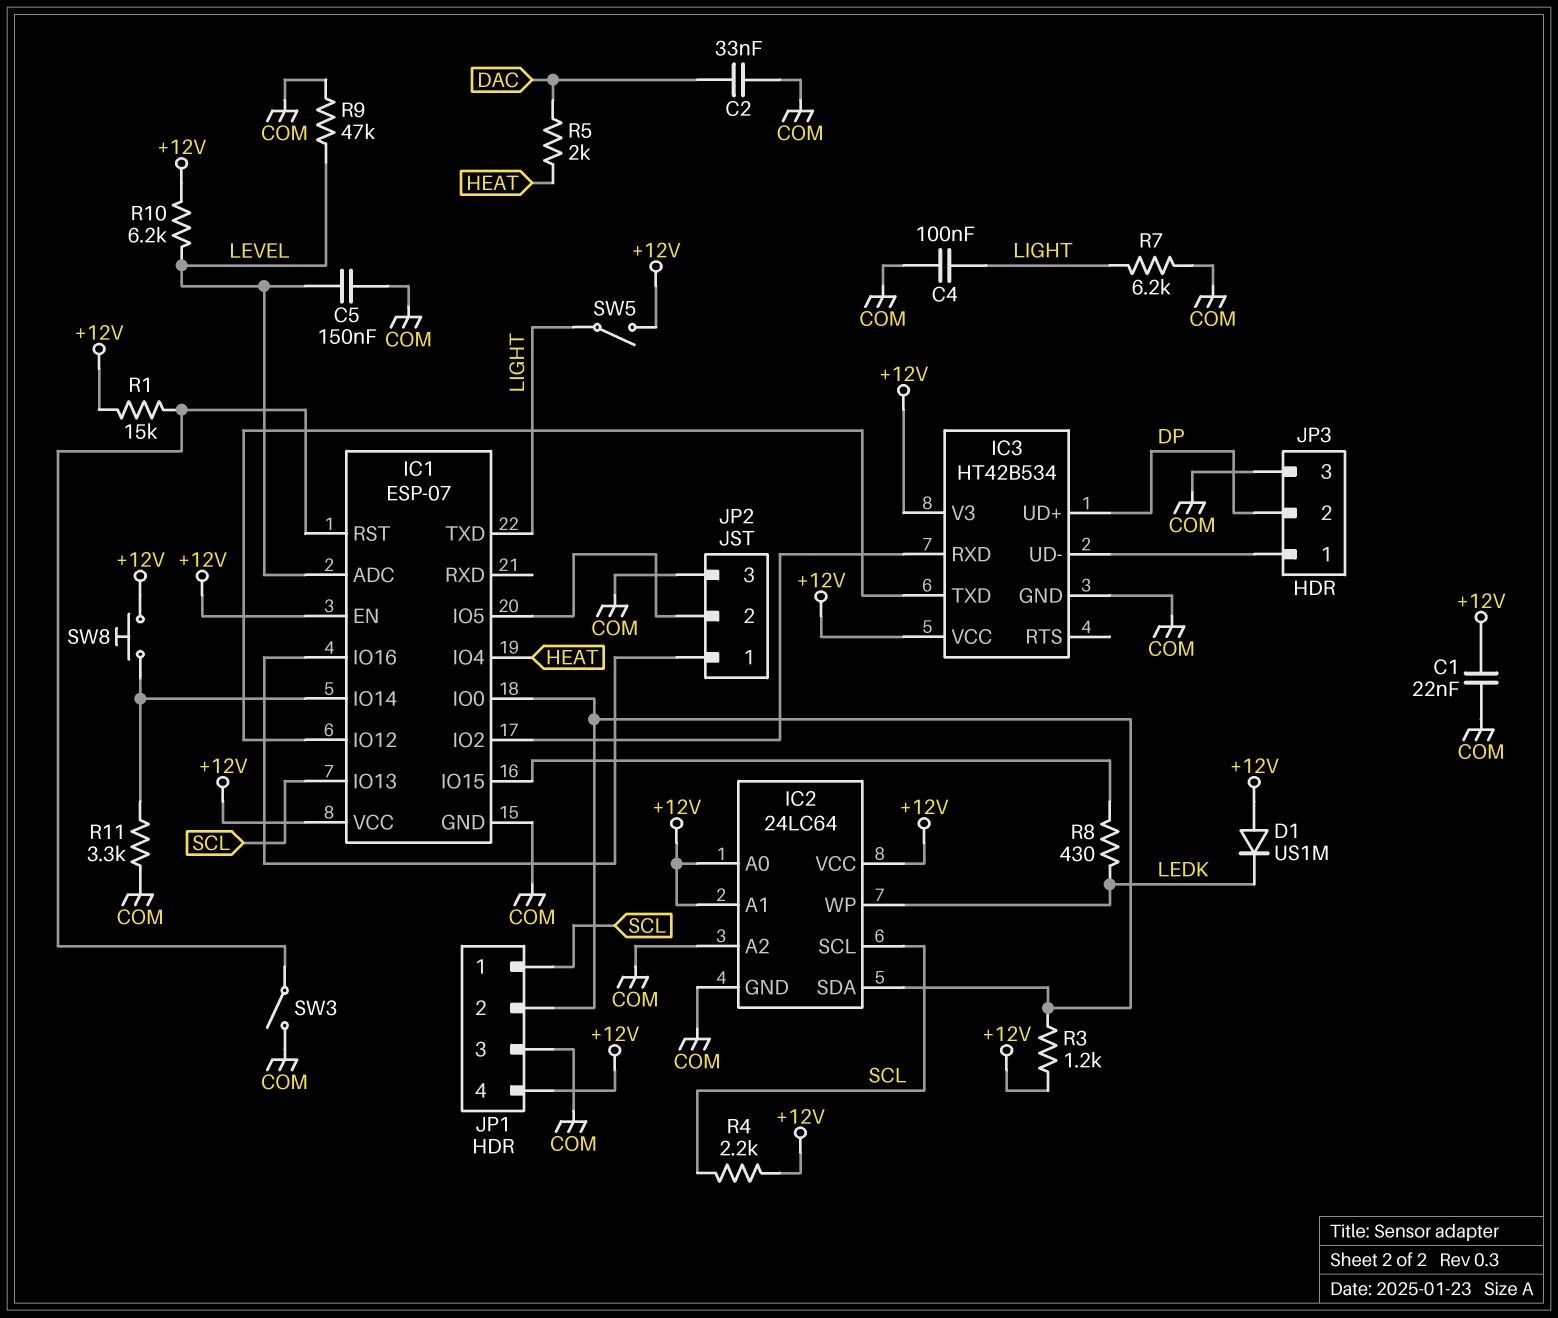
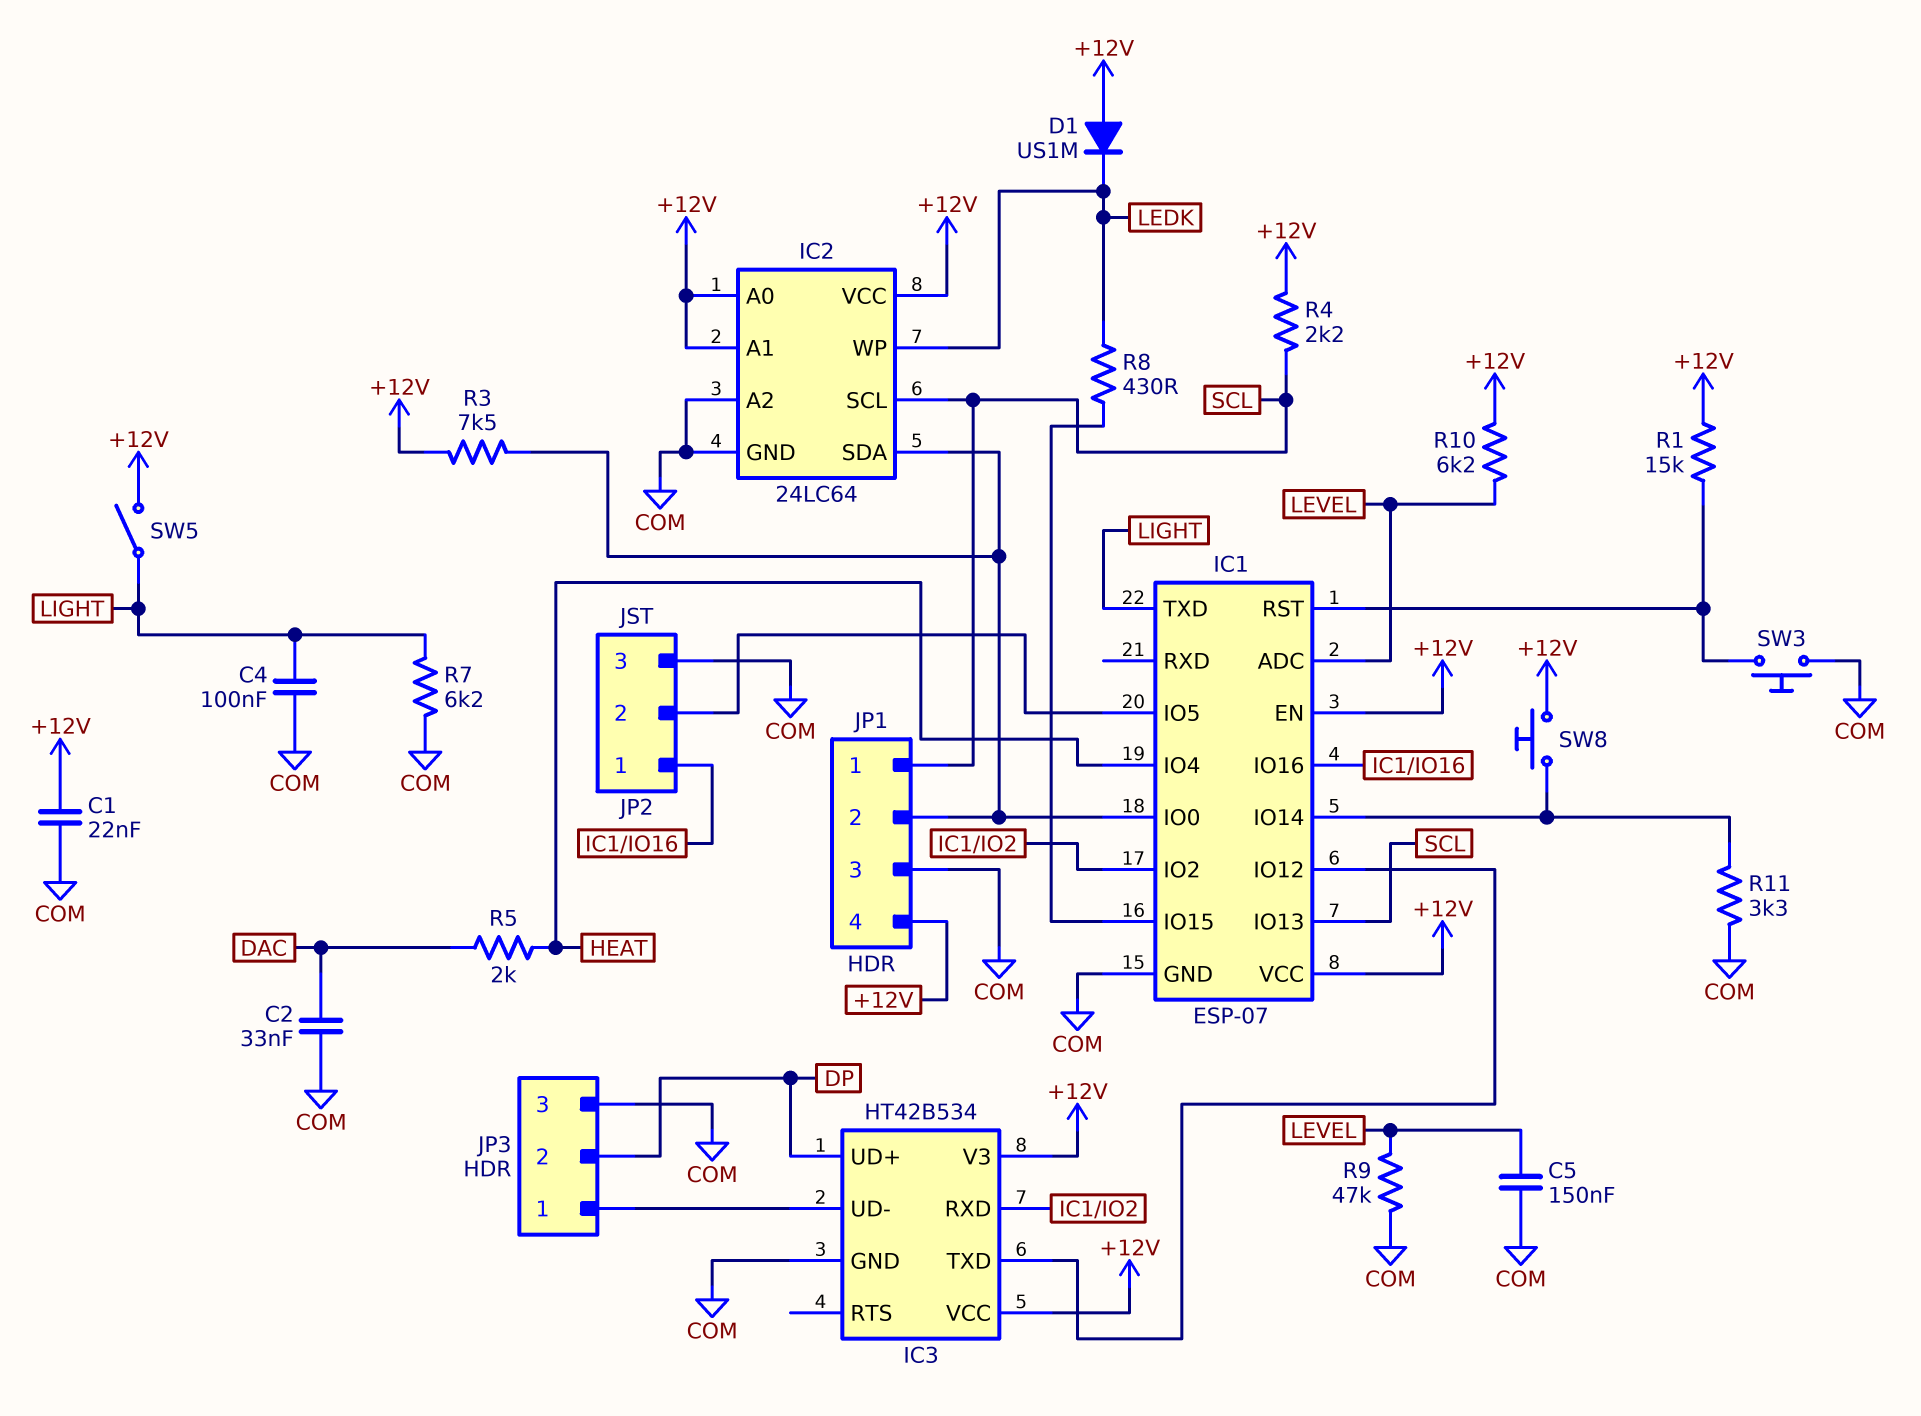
R3: 1.2k (+12V, IC1/IO0) -> 7.5k (+12V, IC1/IO0)
SW3: switch (COM, IC1/RST) -> button (COM, IC1/RST)

